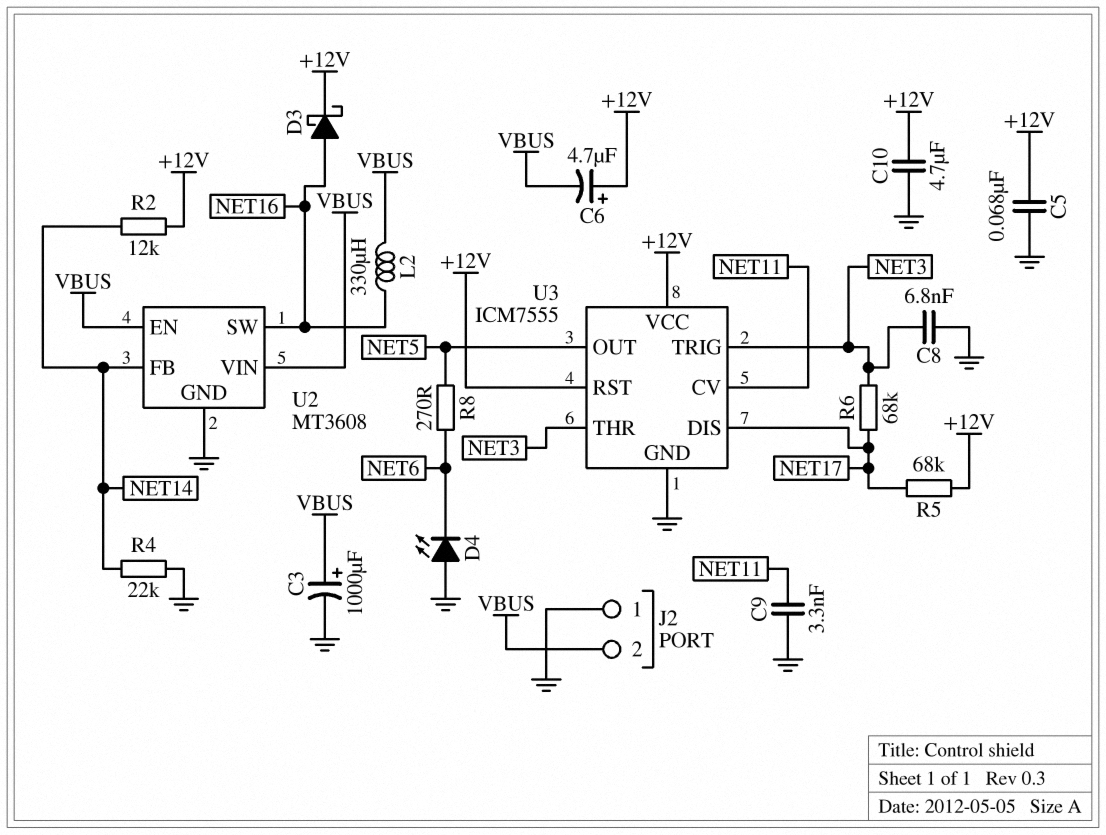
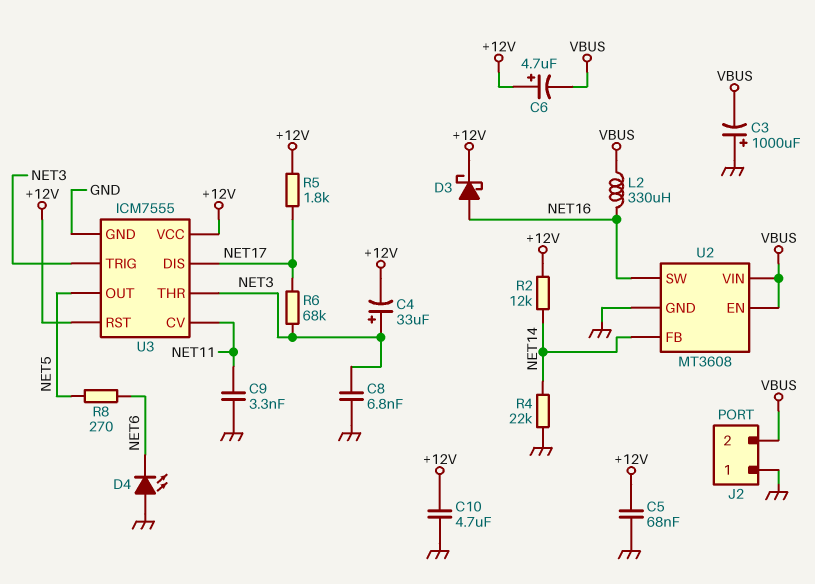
C3: 1000uF (plus VBUS, minus GND) -> 1000uF (plus GND, minus VBUS)
C4: none -> 33uF (plus NET3, minus +12V)
R5: 68k (+12V, NET17) -> 1.8k (+12V, NET17)

